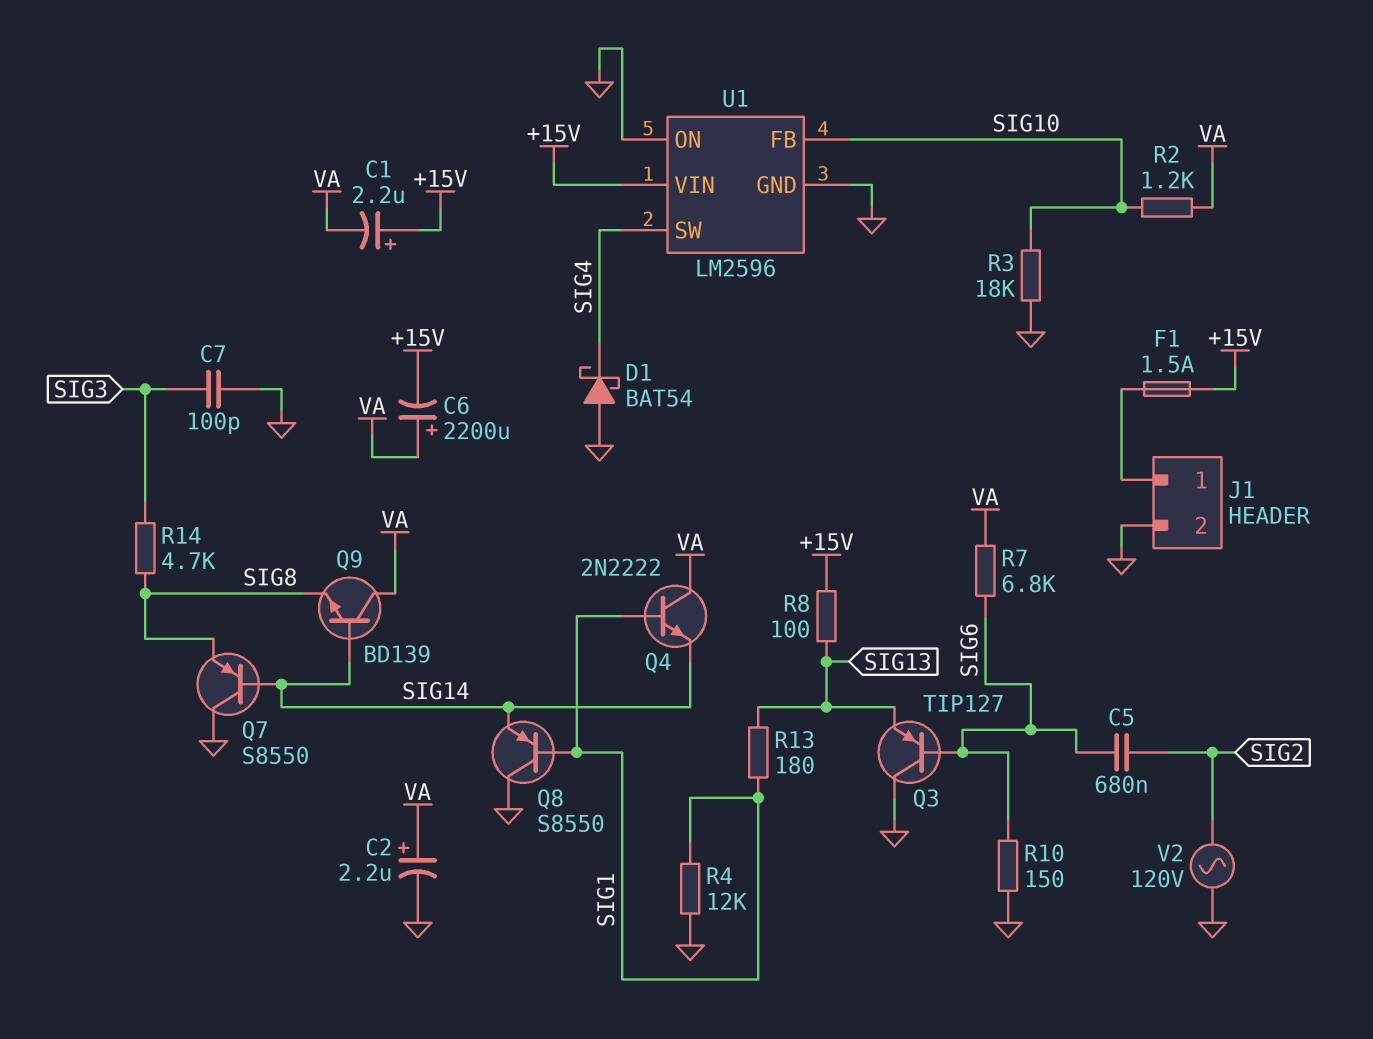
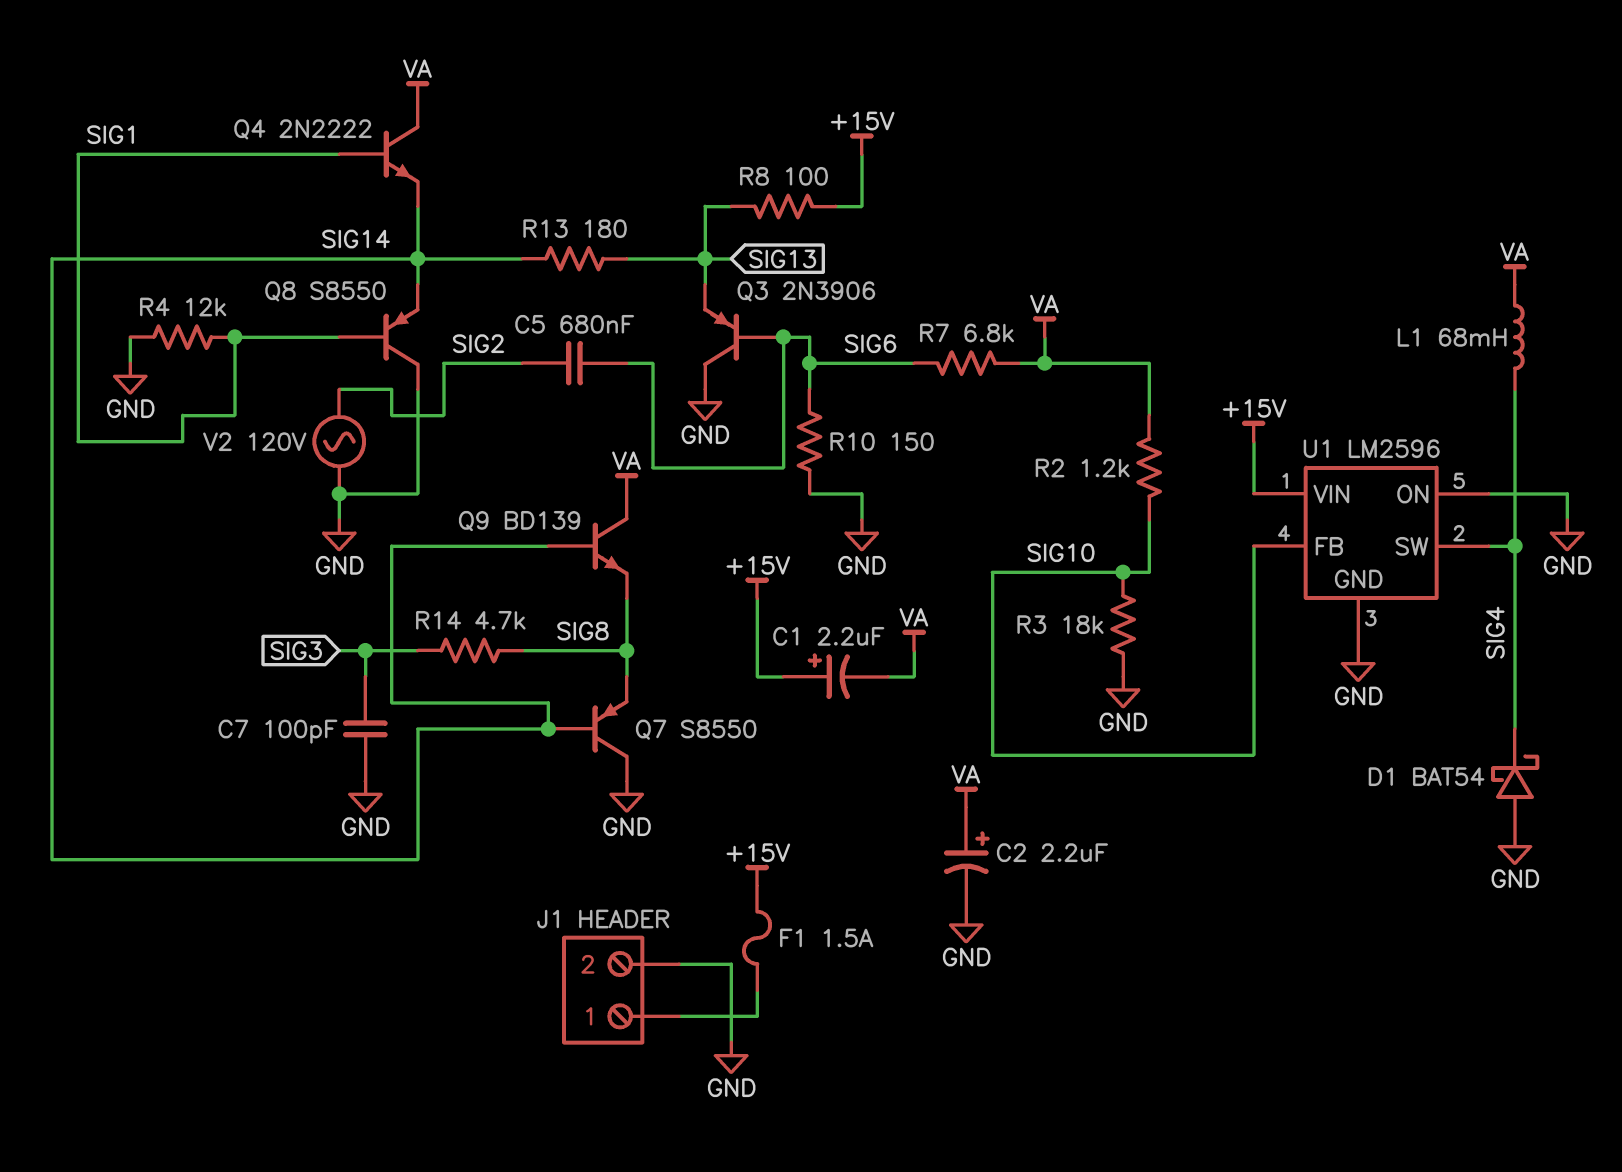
C6: 2200uF (plus VA, minus +15V) -> none
L1: none -> 68mH (SIG4, VA)
Q3: PNP TIP127 (B SIG6, C GND, E SIG13) -> PNP 2N3906 (B SIG6, C GND, E SIG13)
R13: 180 (SIG1, SIG13) -> 180 (SIG13, SIG14)

